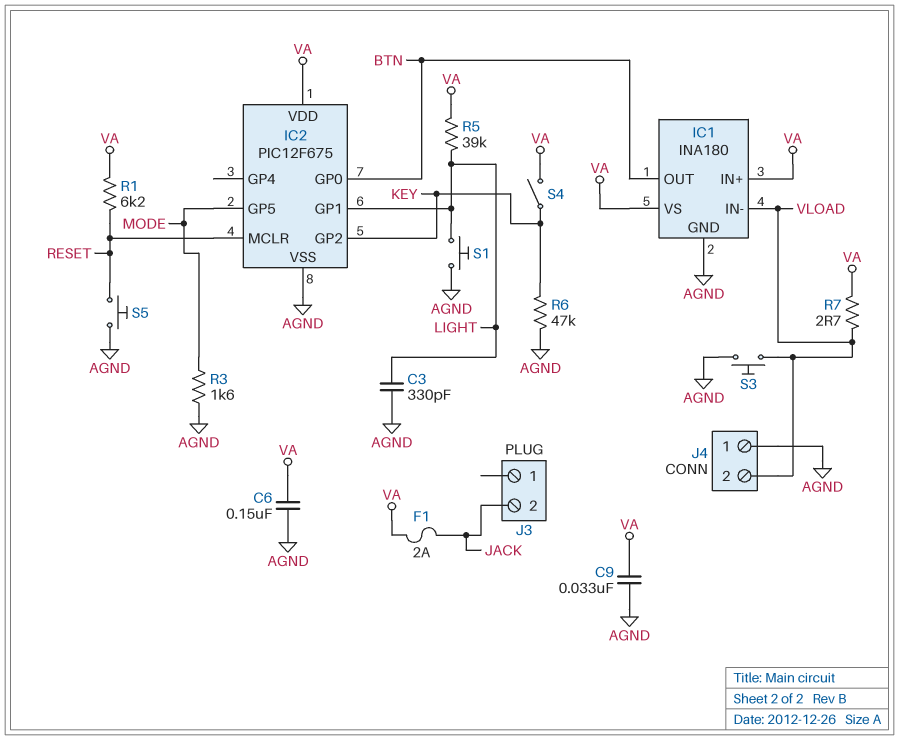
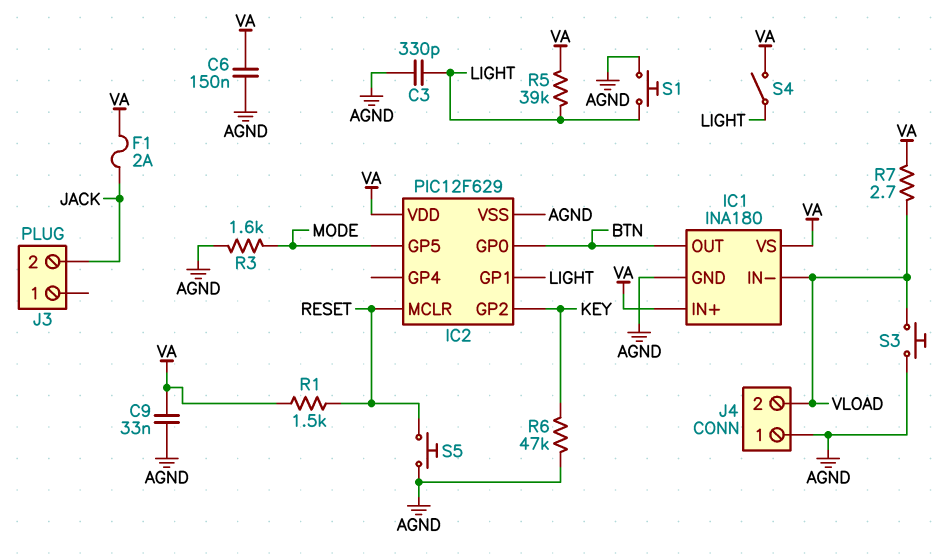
IC2: PIC12F675 -> PIC12F629
R1: 6.2k (RESET, VA) -> 1.5k (RESET, VA)
S4: switch (KEY, VA) -> switch (LIGHT, VA)

